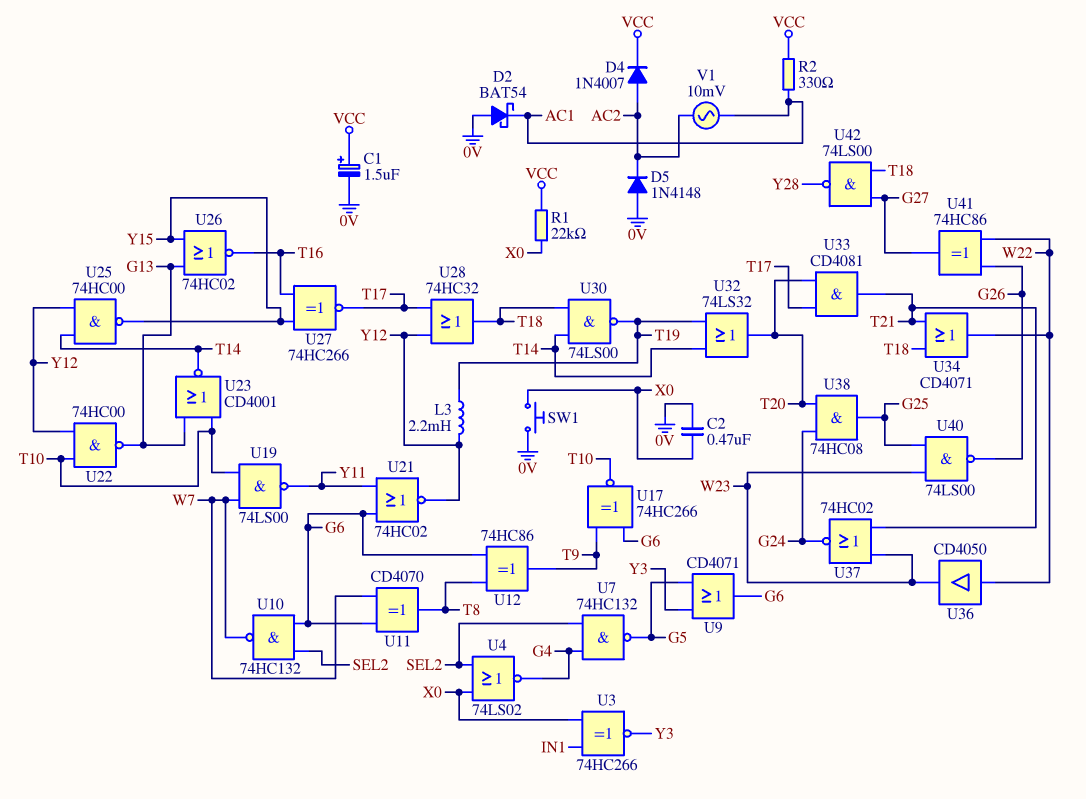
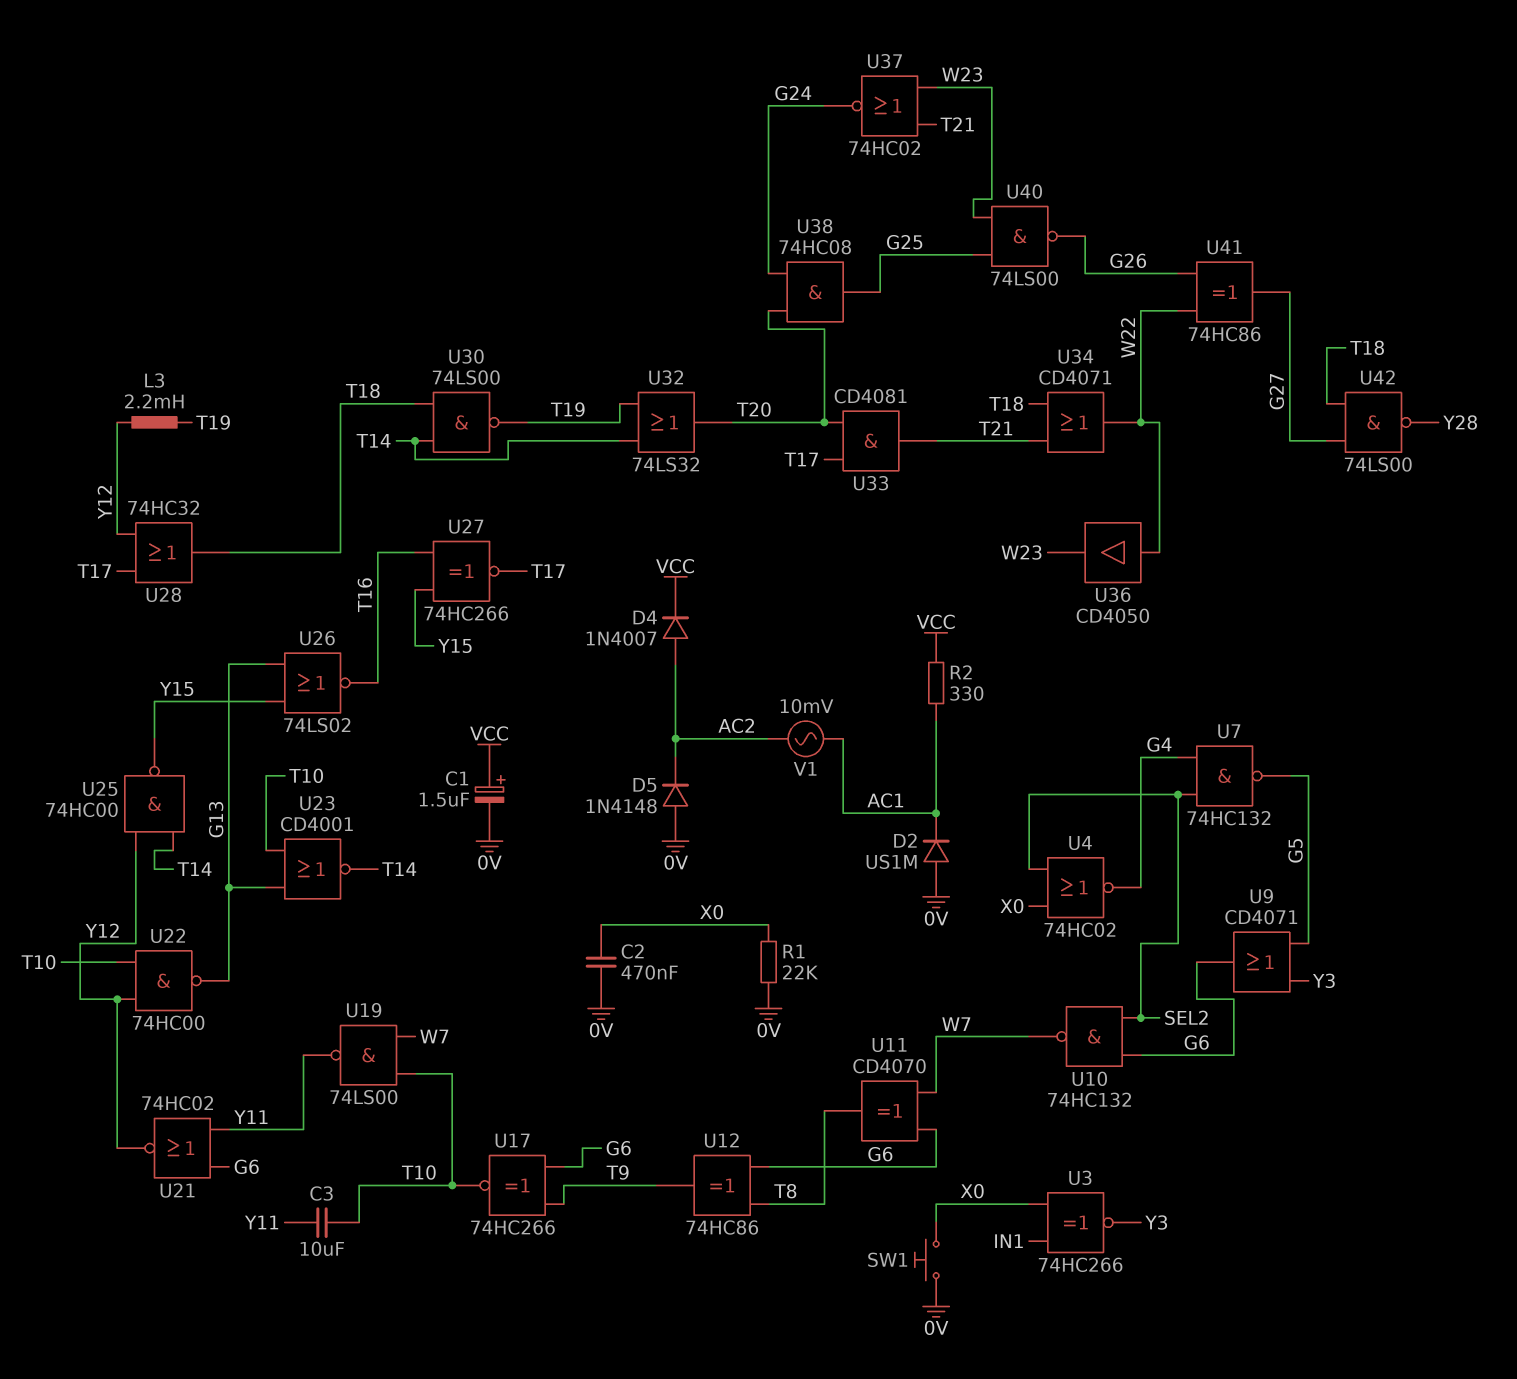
C3: none -> 10uF (T10, Y11)
D2: schottky BAT54 (A 0V, K AC1) -> diode US1M (A 0V, K AC1)
R1: 22k (VCC, X0) -> 22k (0V, X0)
U4: NOR 74LS02 (in SEL2, in X0, out G4) -> NOR 74HC02 (in SEL2, in X0, out G4)
U26: NOR 74HC02 (in G13, in Y15, out T16) -> NOR 74LS02 (in G13, in Y15, out T16)

